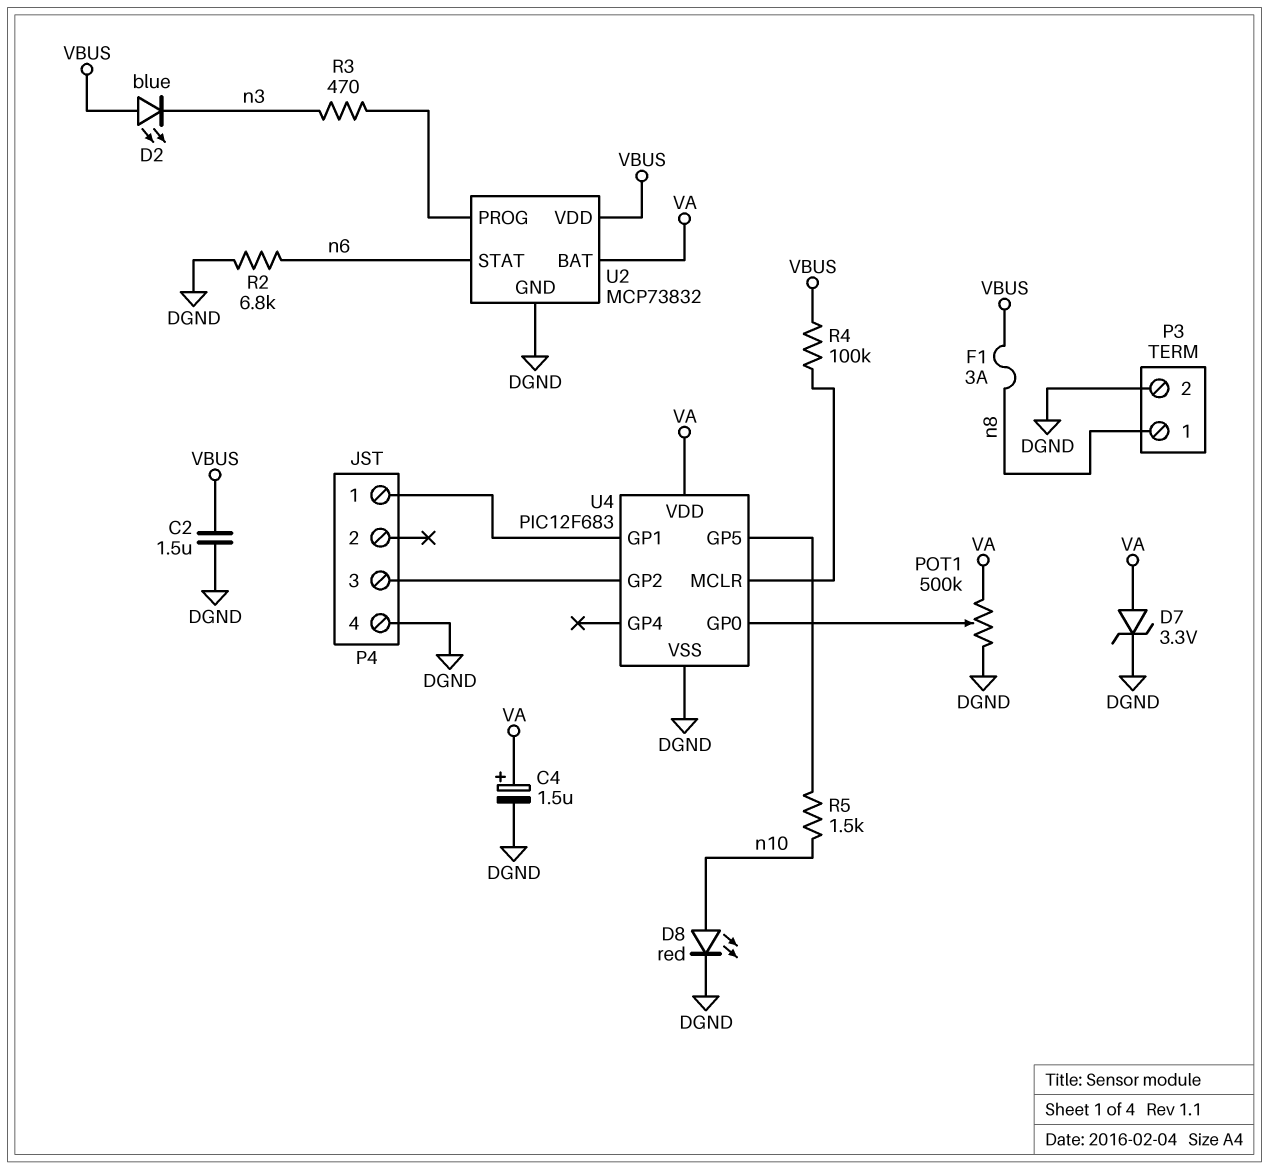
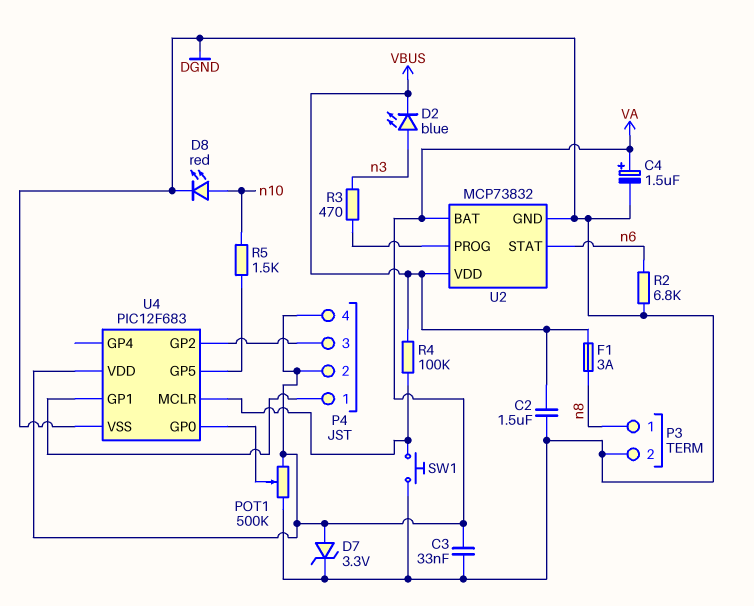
C3: none -> 33nF (DGND, VA)
D2: LED blue (A VBUS, K n3) -> LED blue (A n3, K VBUS)
P4 pin 2: none -> VA
P4 pin 4: DGND -> VA
SW1: none -> button (DGND, U4/MCLR)

